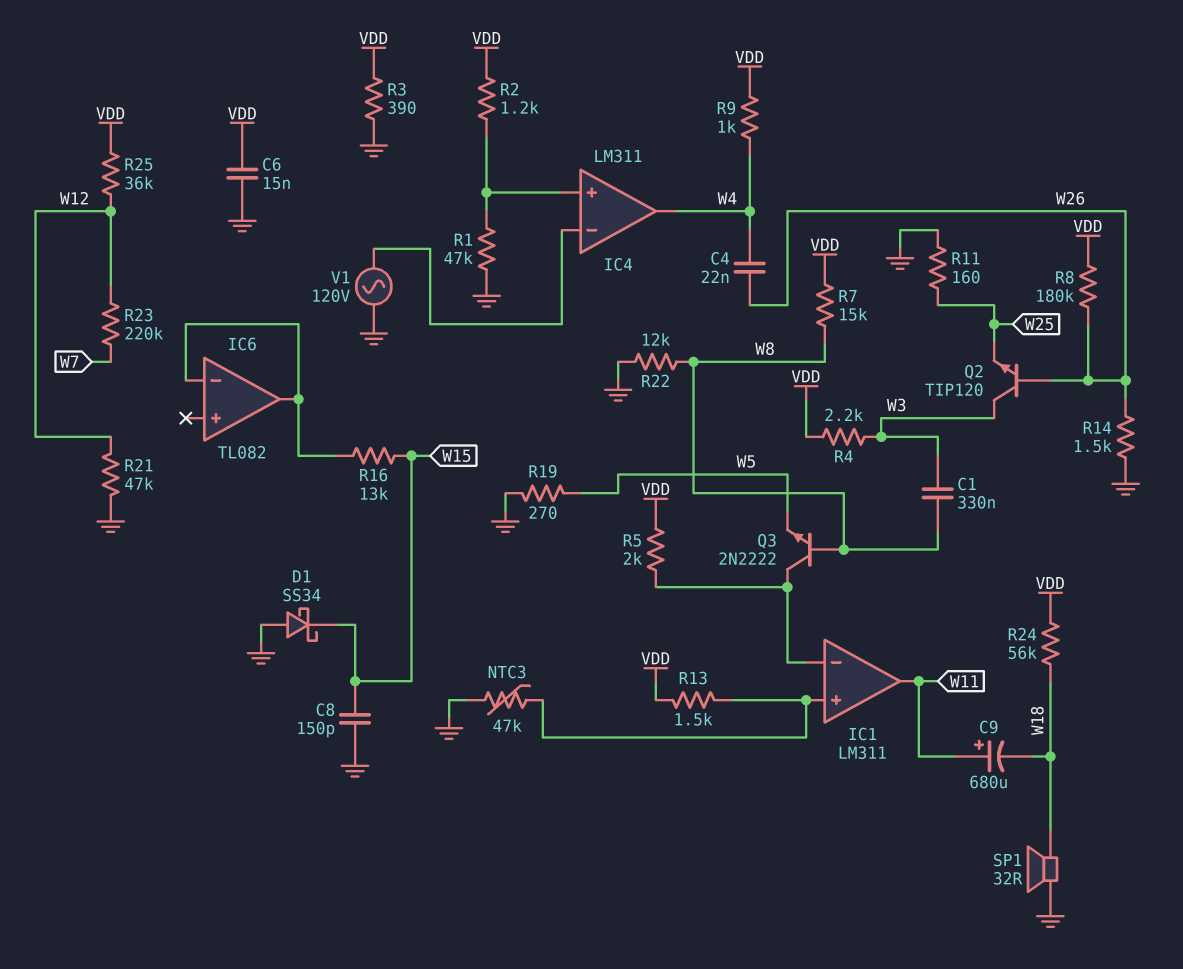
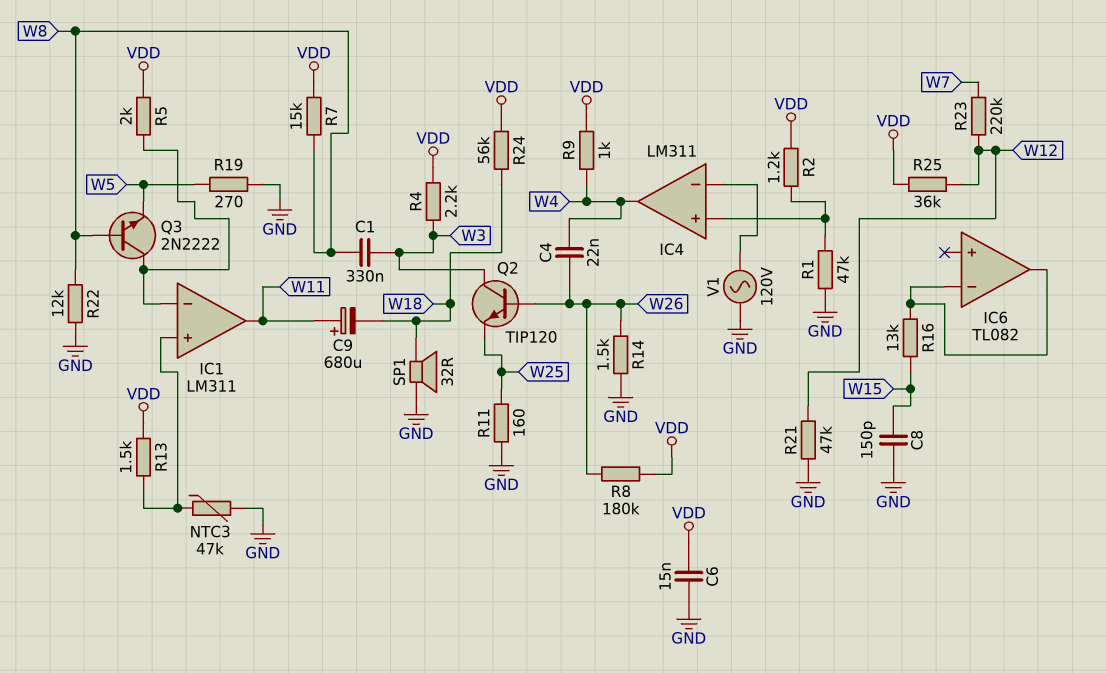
D1: schottky SS34 (A GND, K W15) -> none
R3: 390 (GND, VDD) -> none

